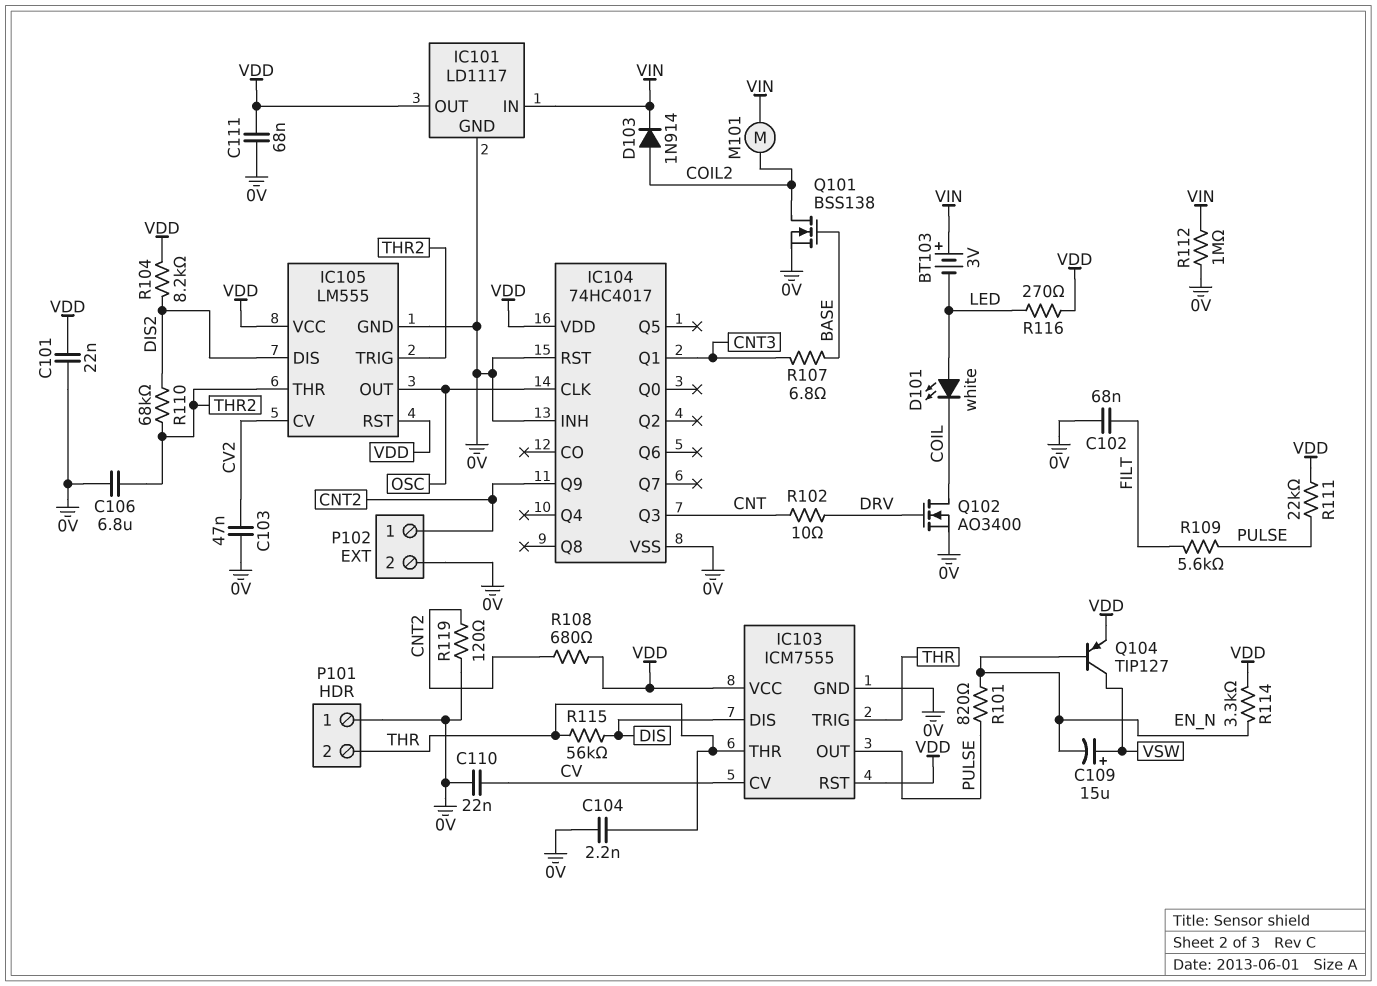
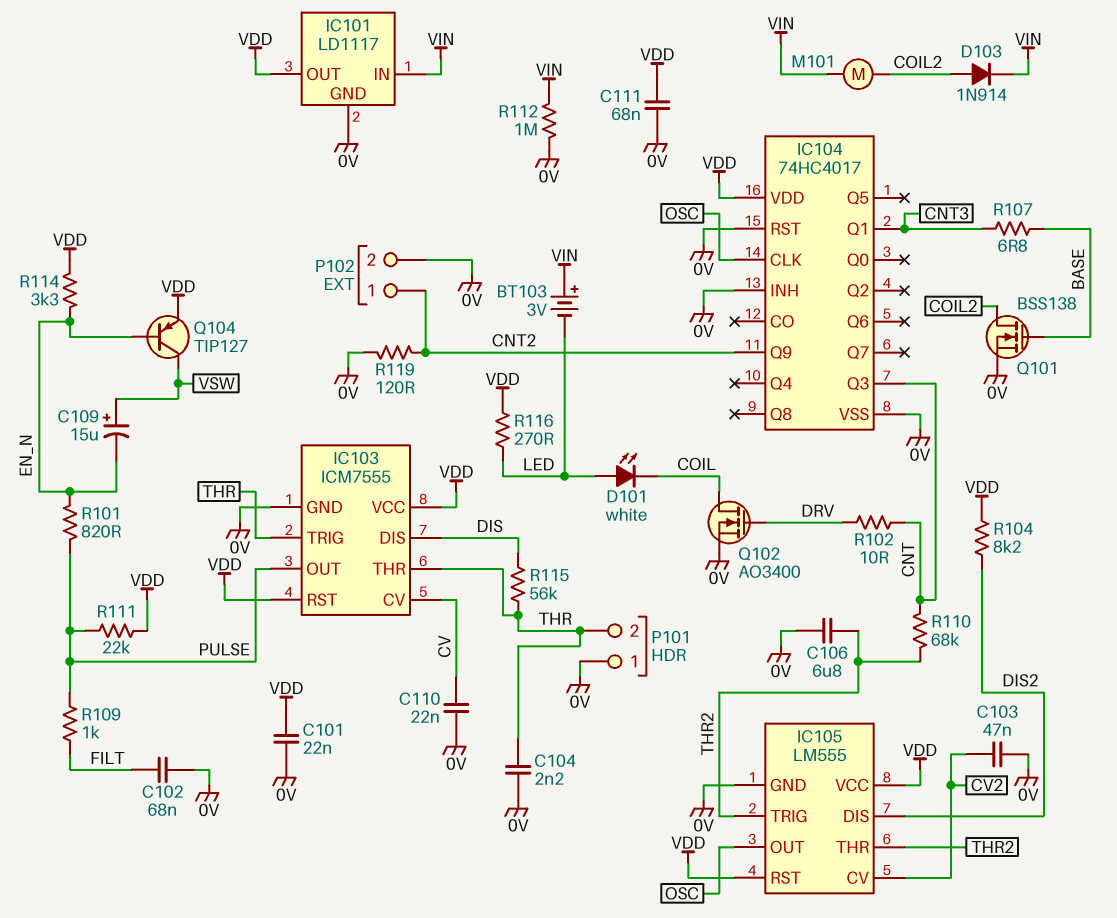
R108: 680 (CNT2, VDD) -> none
R109: 5.6k (FILT, PULSE) -> 1k (FILT, PULSE)
R110: 68k (DIS2, THR2) -> 68k (CNT, THR2)

